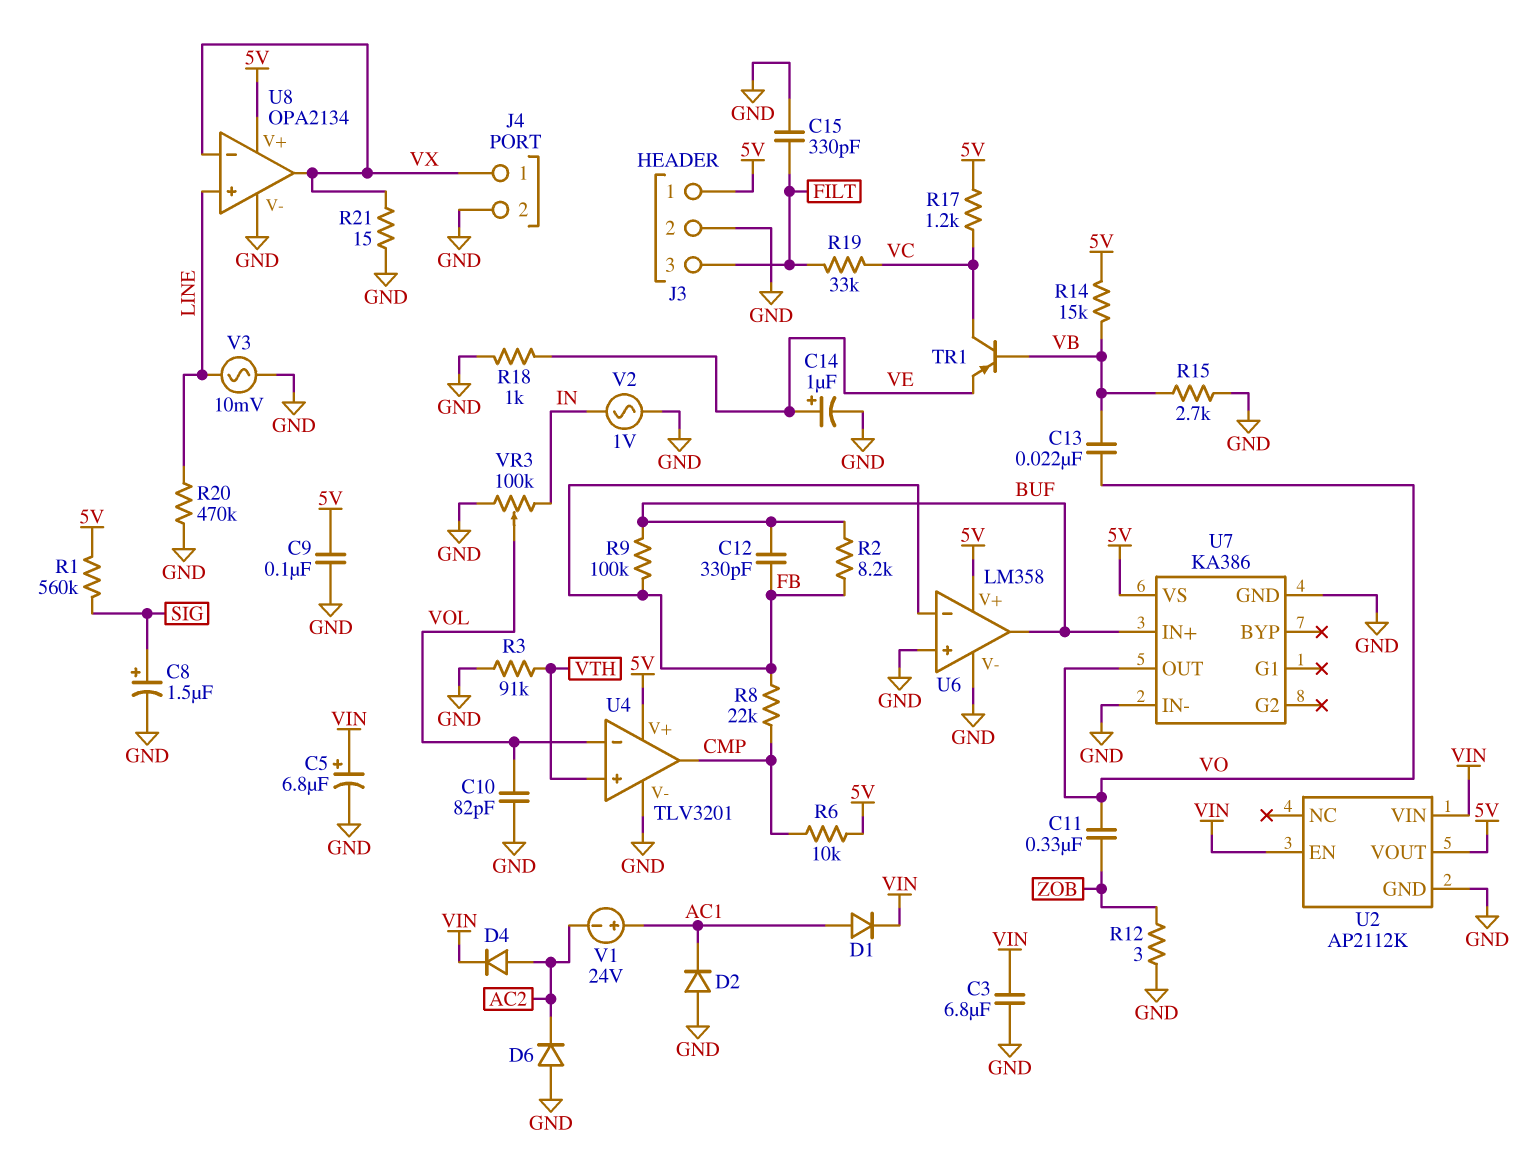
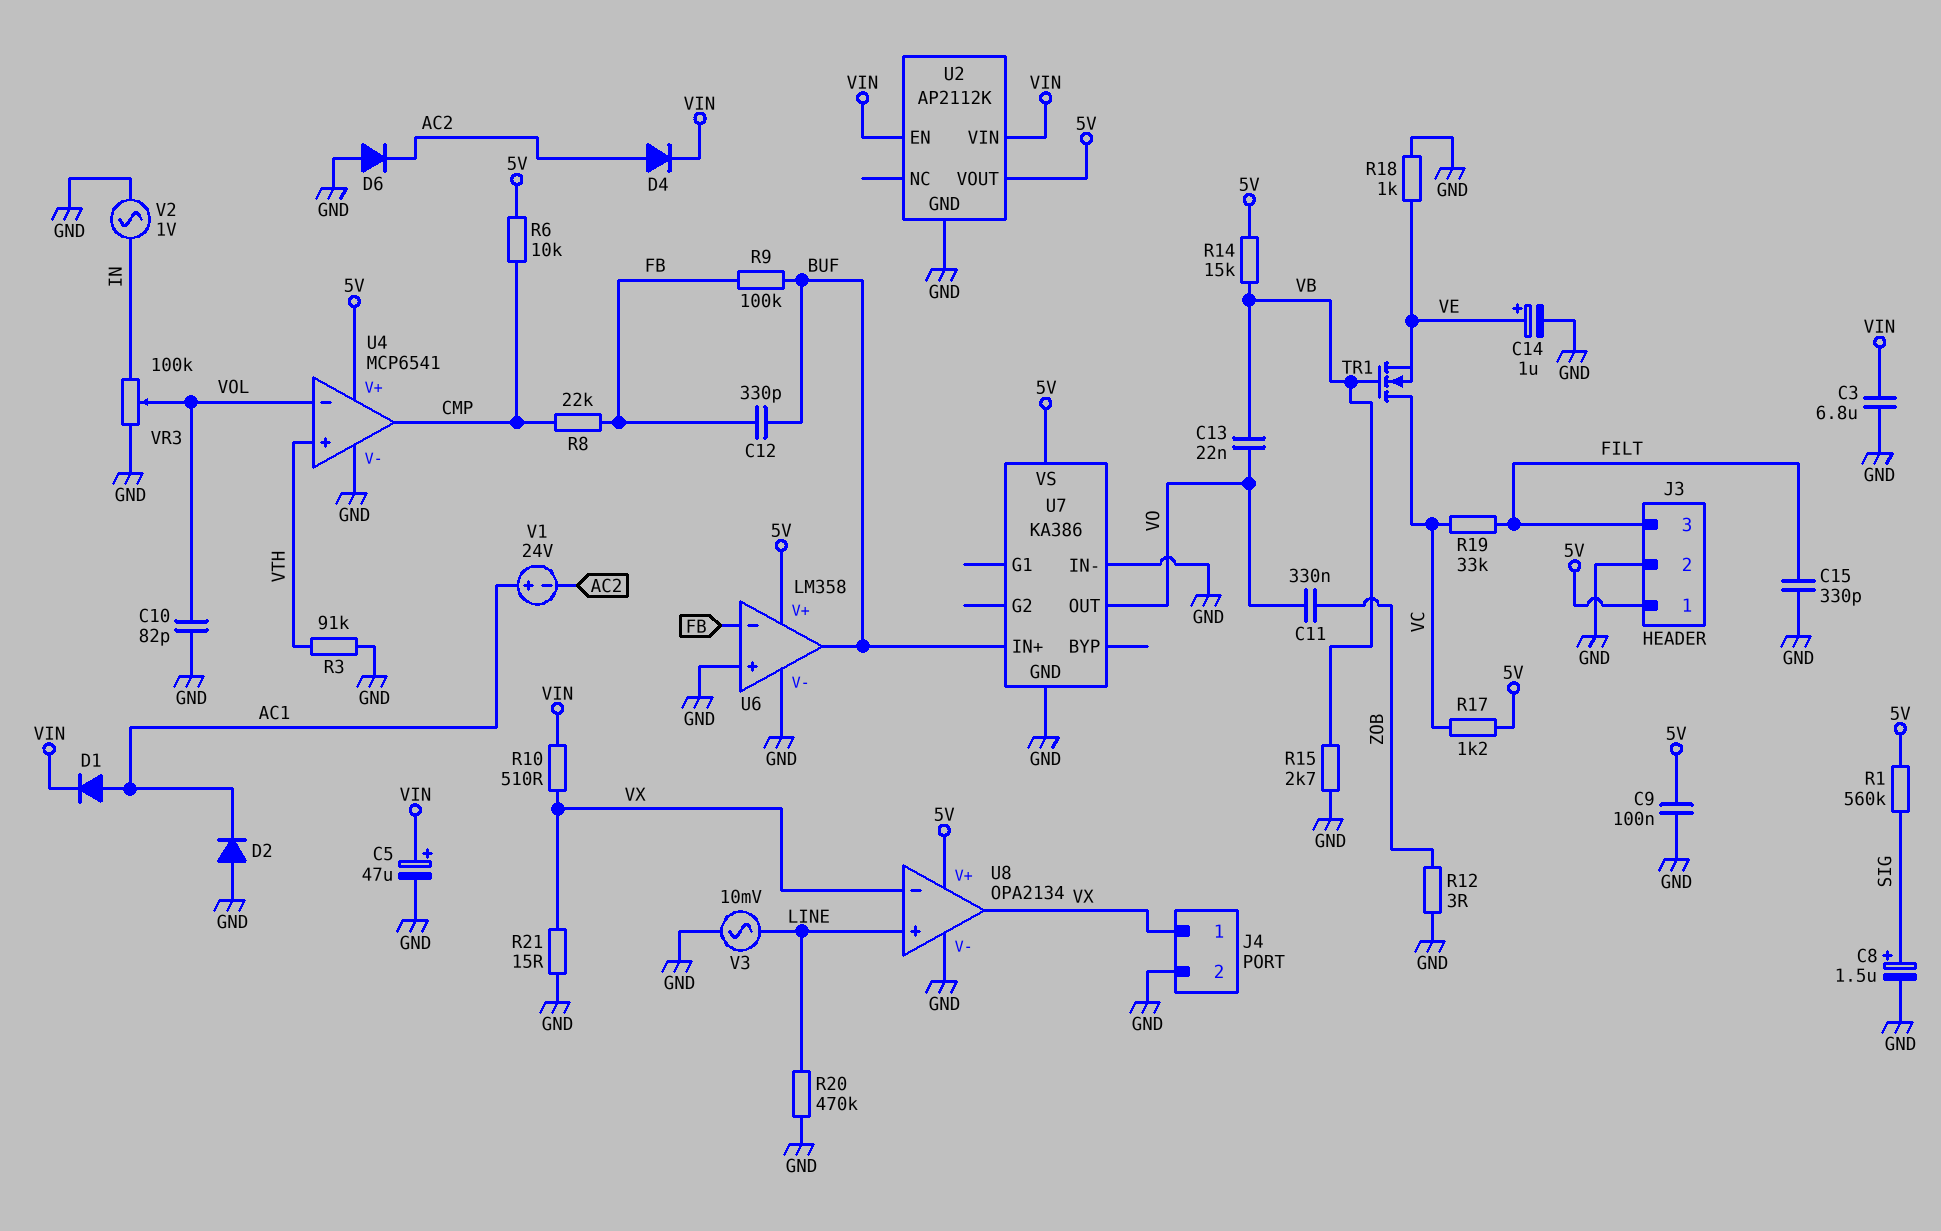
C5: 6.8uF (plus VIN, minus GND) -> 47uF (plus VIN, minus GND)
R2: 8.2k (BUF, FB) -> none
R10: none -> 510 (VIN, VX)
TR1: PNP (B VB, C VC, E VE) -> NMOS (G VB, D VC, S VE)
U4: TLV3201 -> MCP6541

